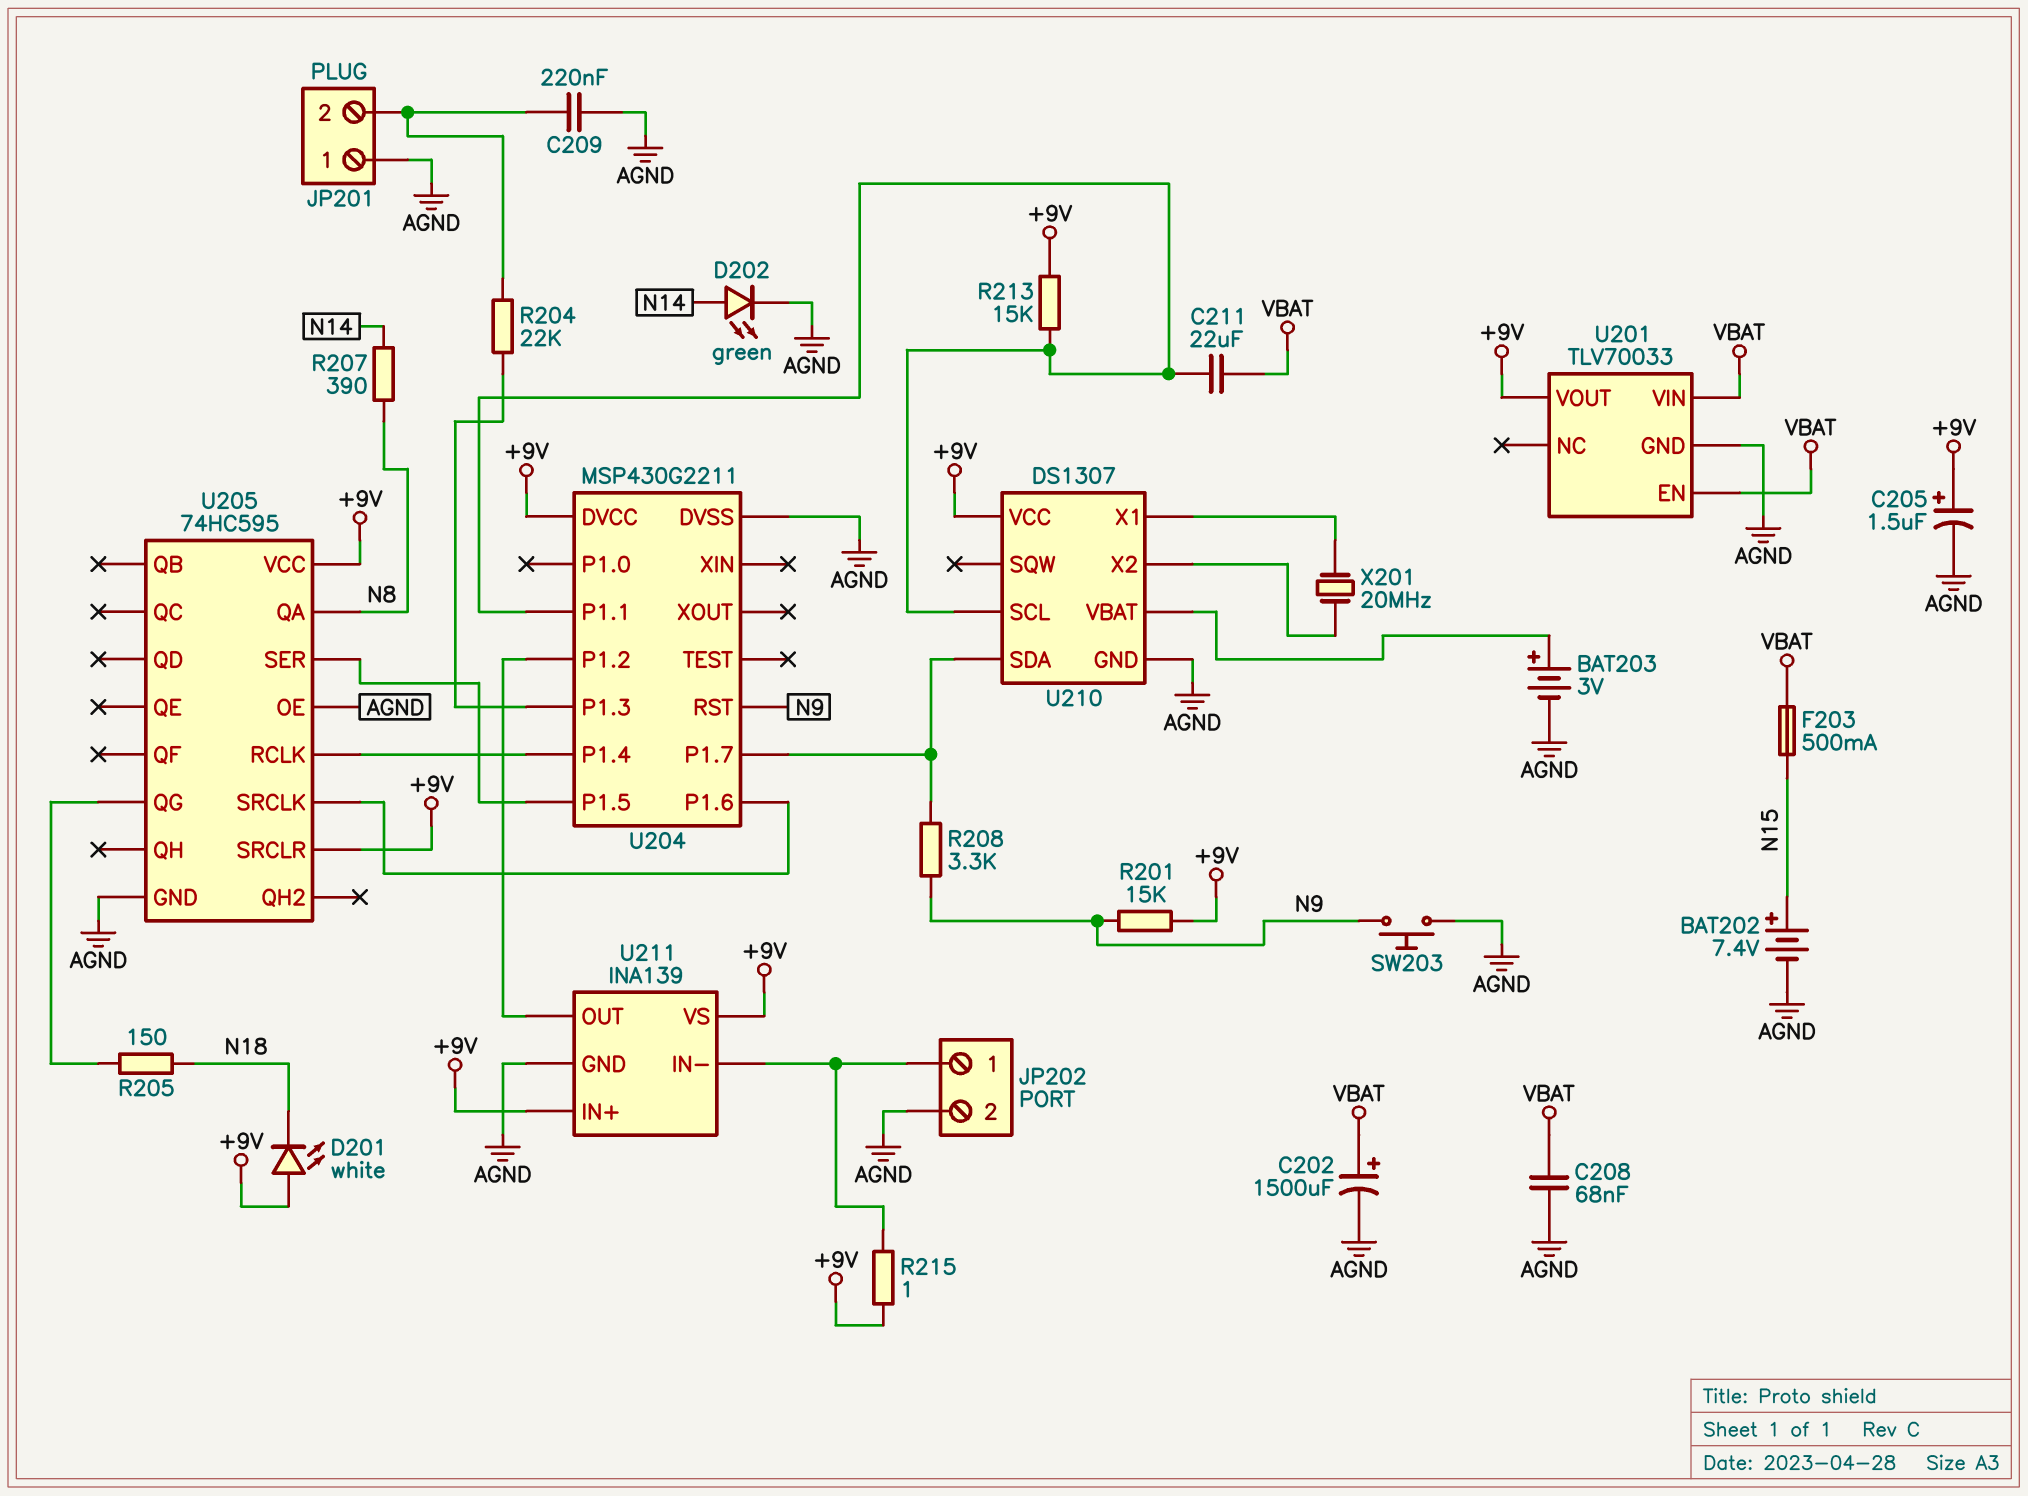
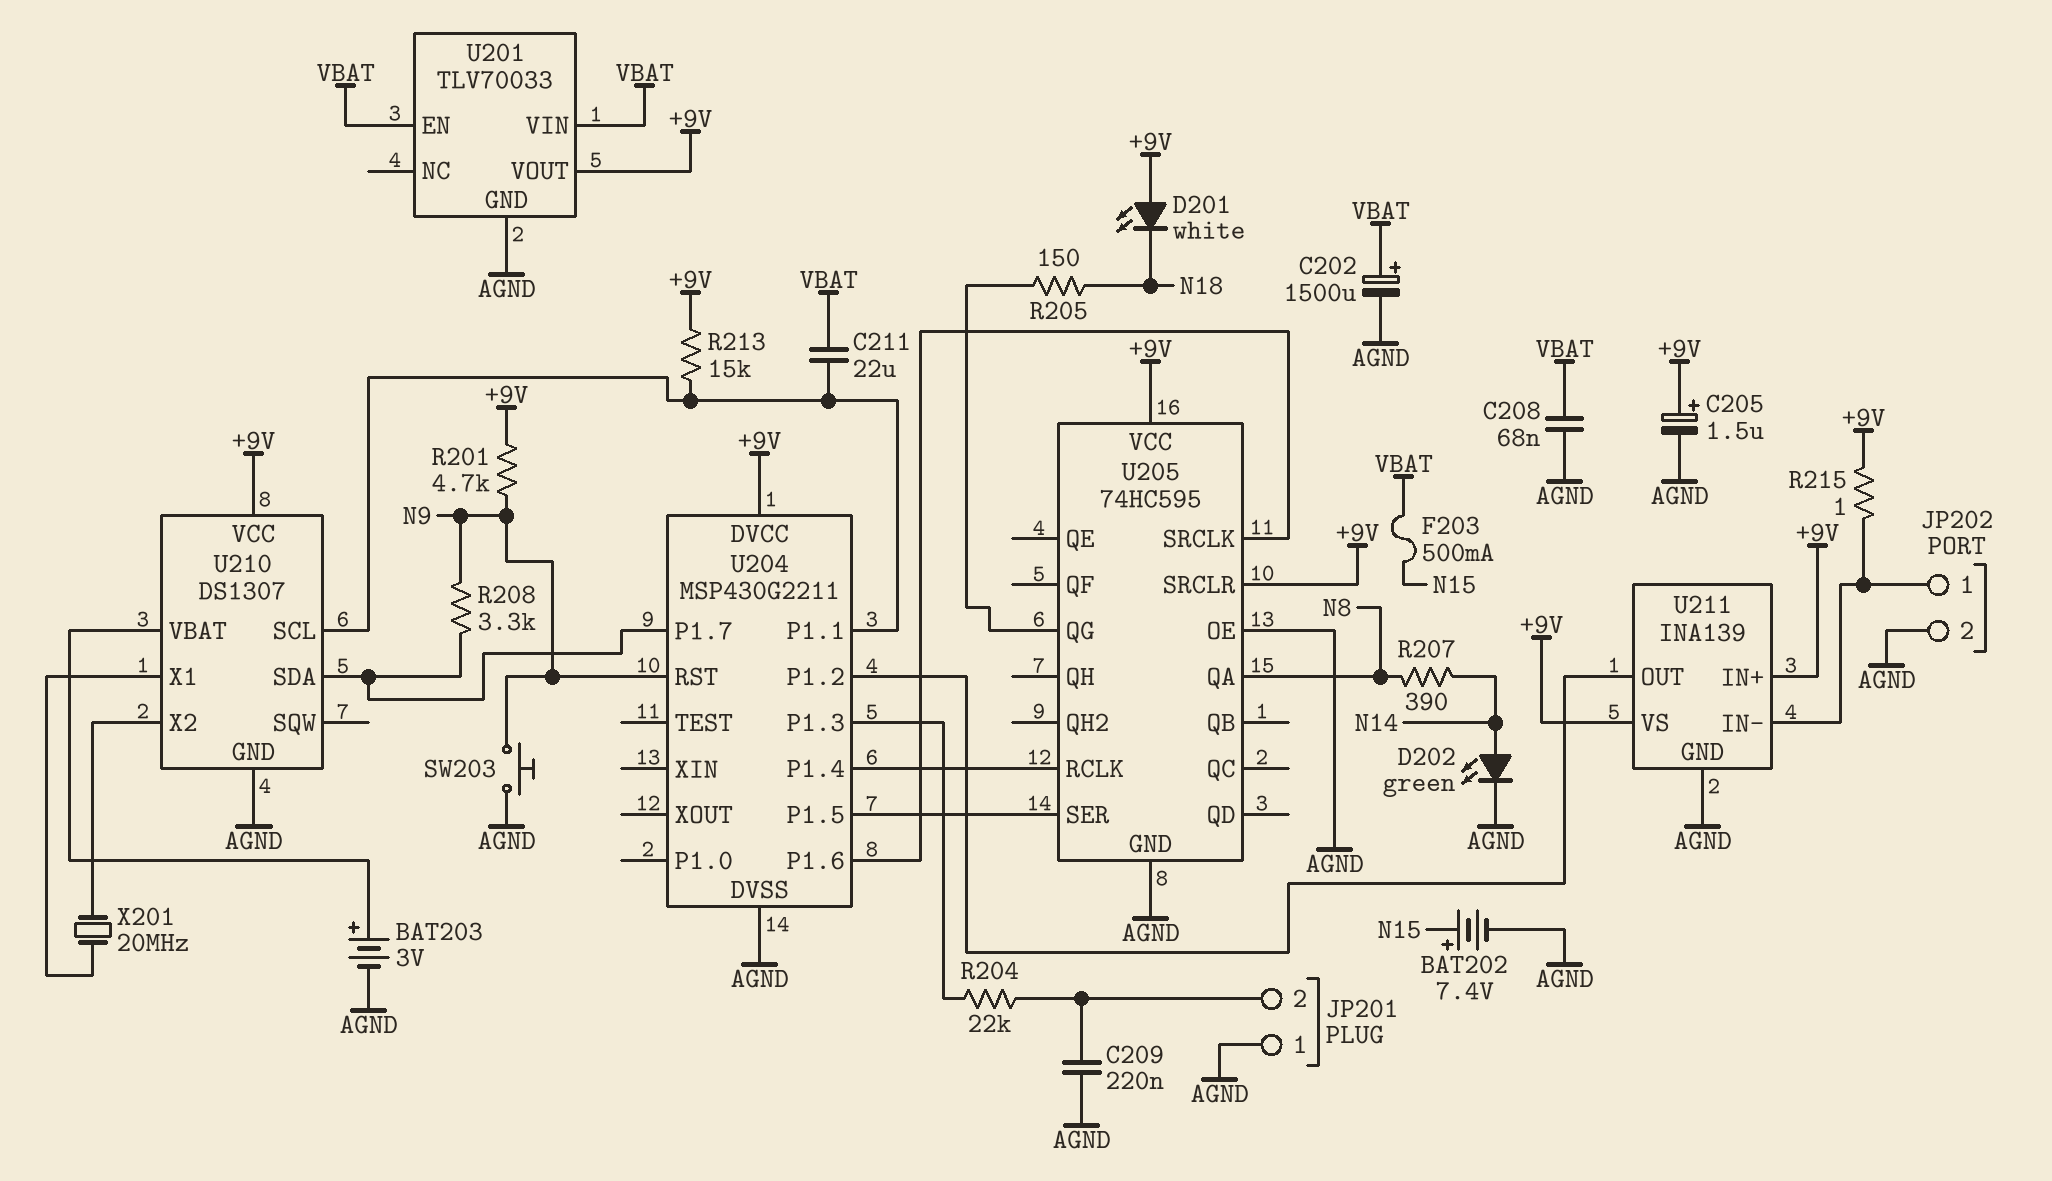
R201: 15k (+9V, N9) -> 4.7k (+9V, N9)

